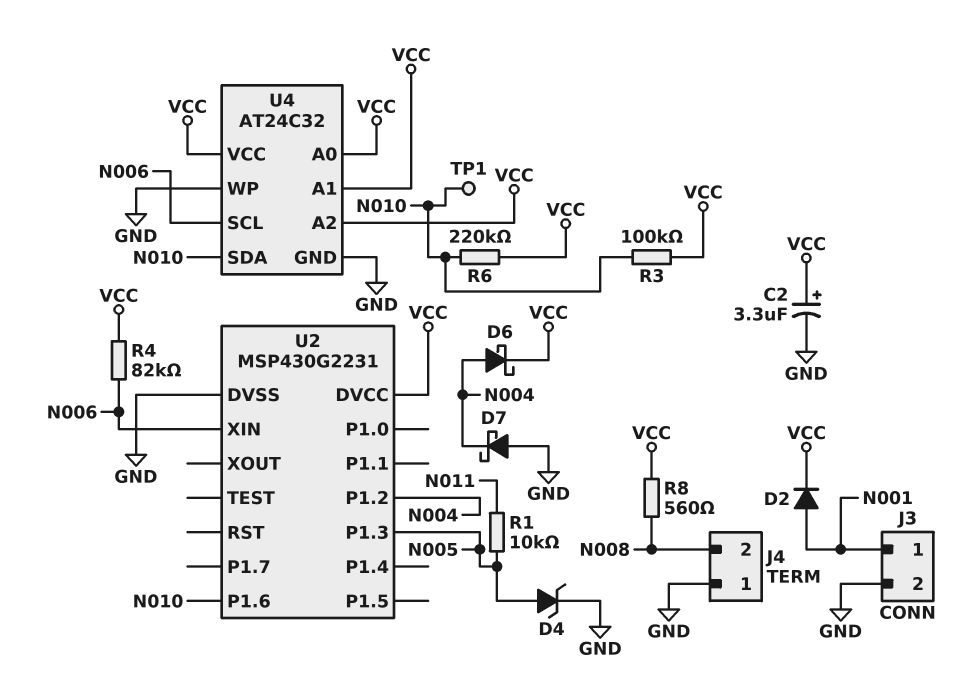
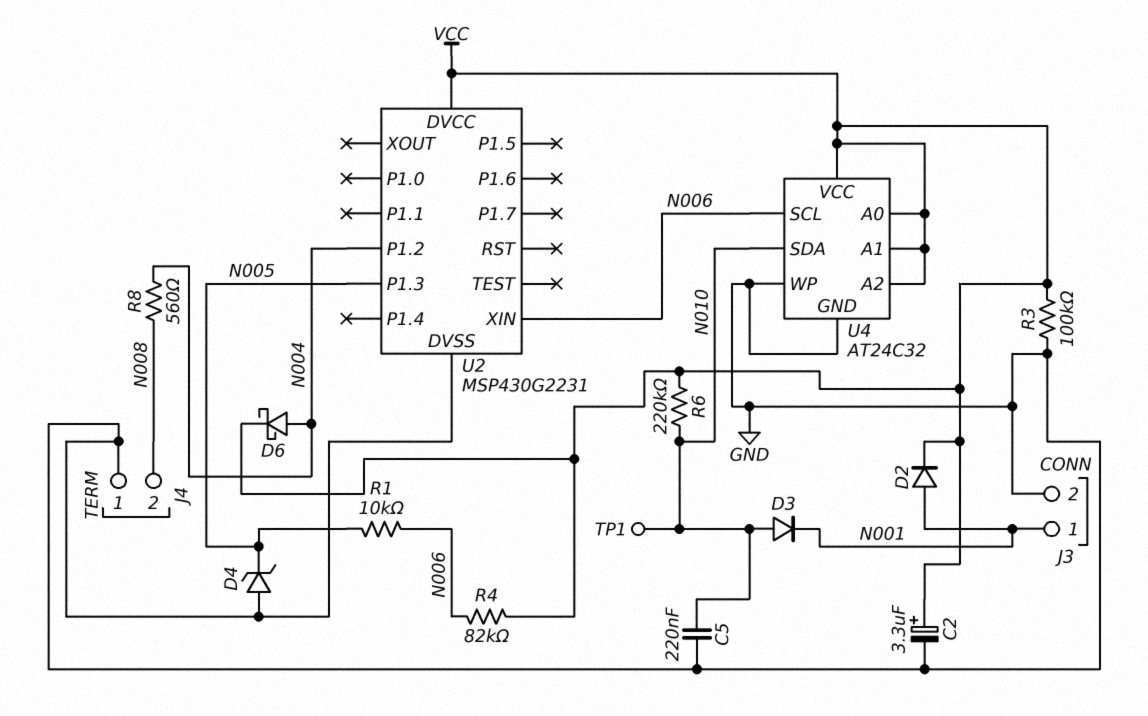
C5: none -> 220nF (GND, N010)
D3: none -> diode (A N010, K N001)
D4: zener (A N005, K GND) -> zener (A GND, K N005)
D7: schottky (A GND, K N004) -> none
R1: 10k (N005, N011) -> 10k (N005, N006)
R3: 100k (N010, VCC) -> 100k (GND, VCC)
R8: 560 (N008, VCC) -> 560 (N004, N008)
U2 pin P1.6: N010 -> none

